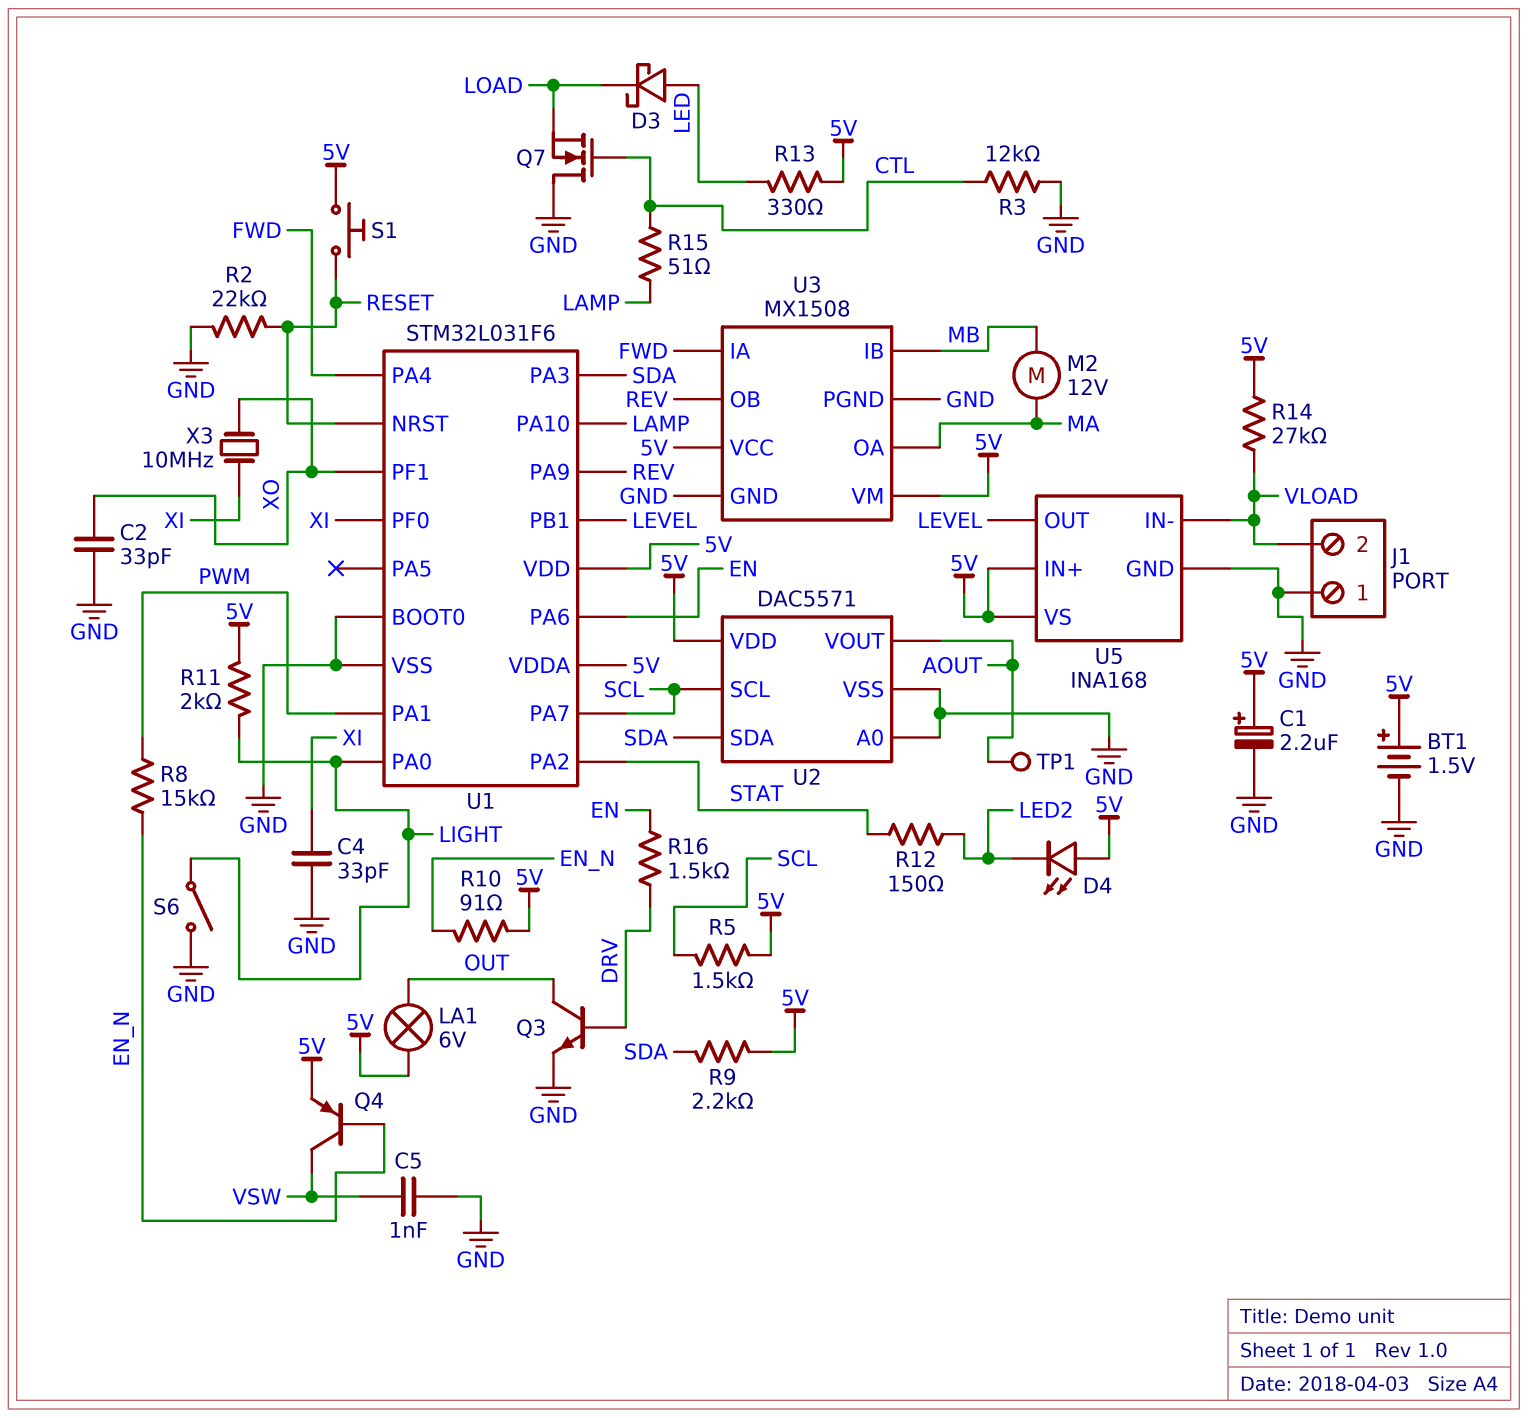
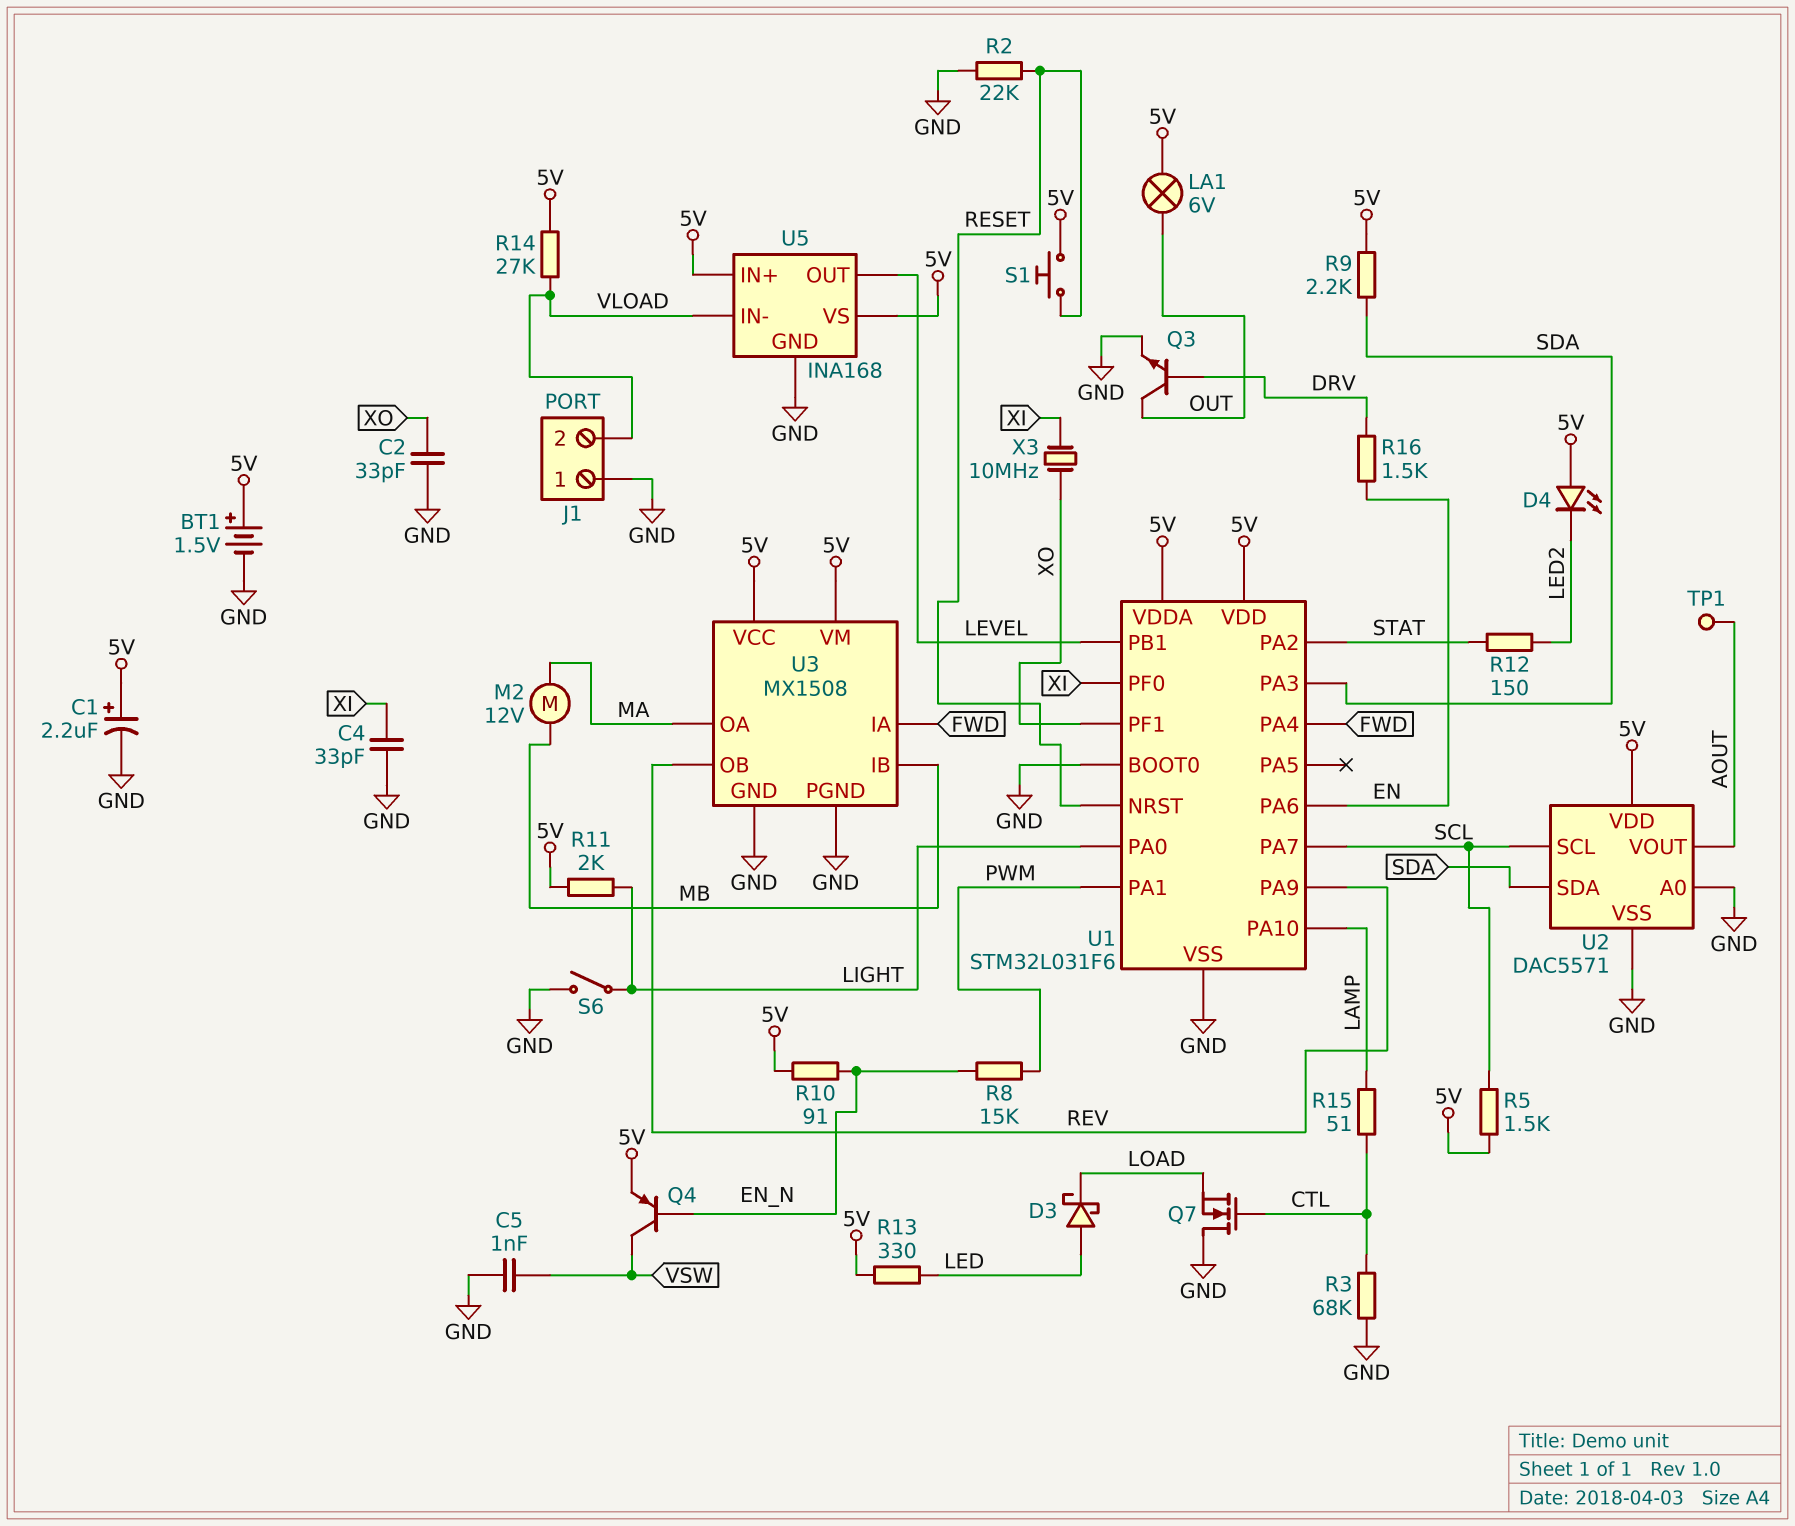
R3: 12k (CTL, GND) -> 68k (CTL, GND)

